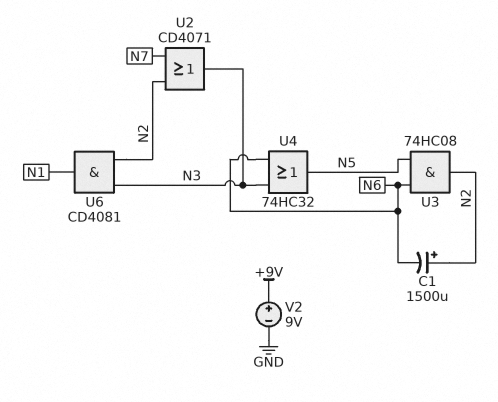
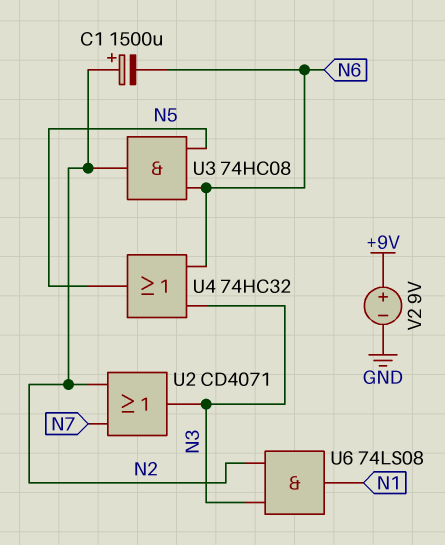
U6: AND CD4081 (in N2, in N3, out N1) -> AND 74LS08 (in N2, in N3, out N1)

